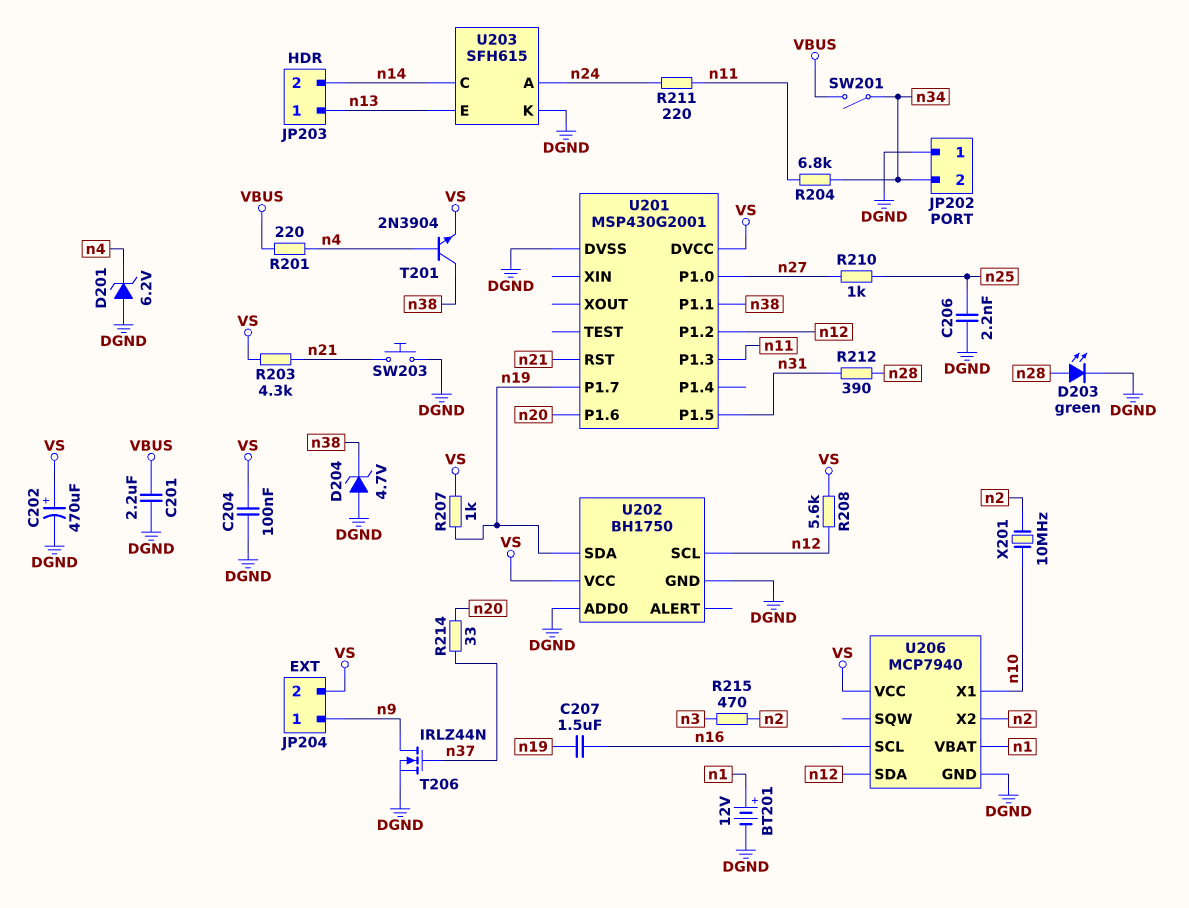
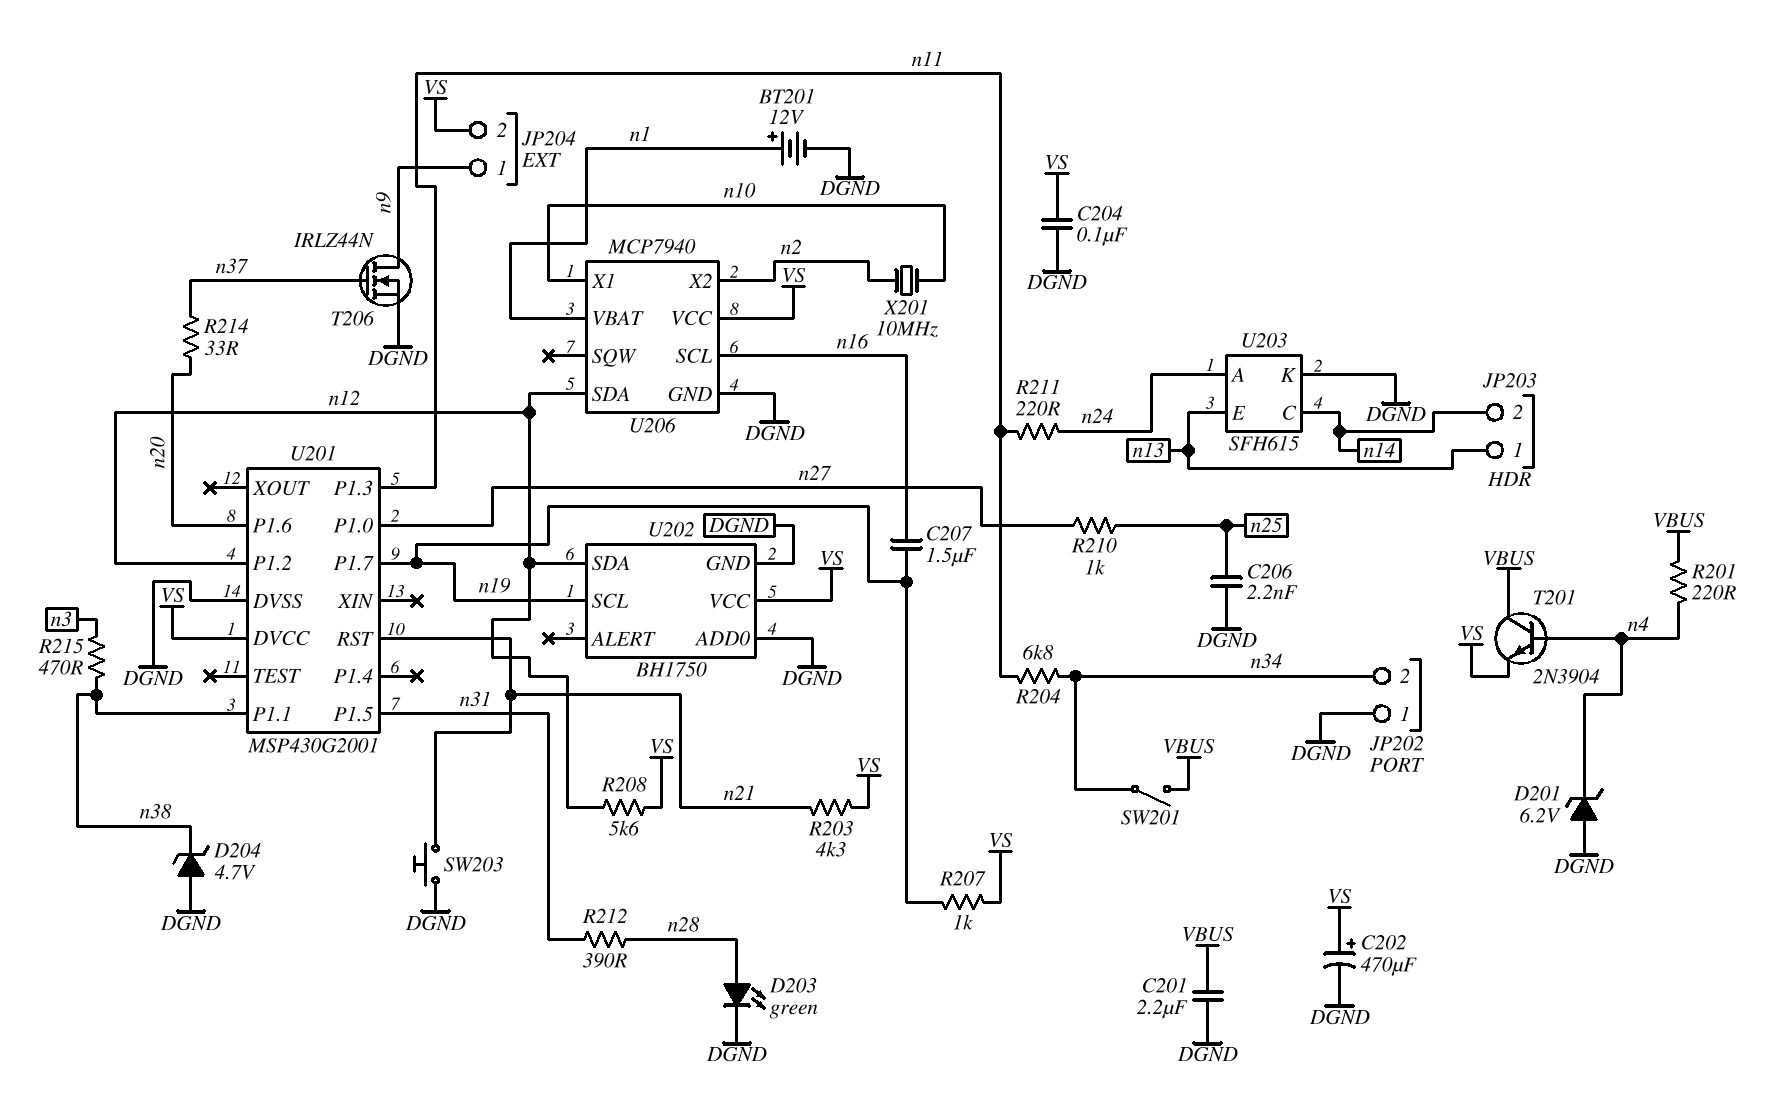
R215: 470 (n2, n3) -> 470 (n3, n38)
T201: NPN 2N3904 (B n4, C n38, E VS) -> NPN 2N3904 (B n4, C VBUS, E VS)
U202 pin SCL: n12 -> n19
U202 pin SDA: n19 -> n12

